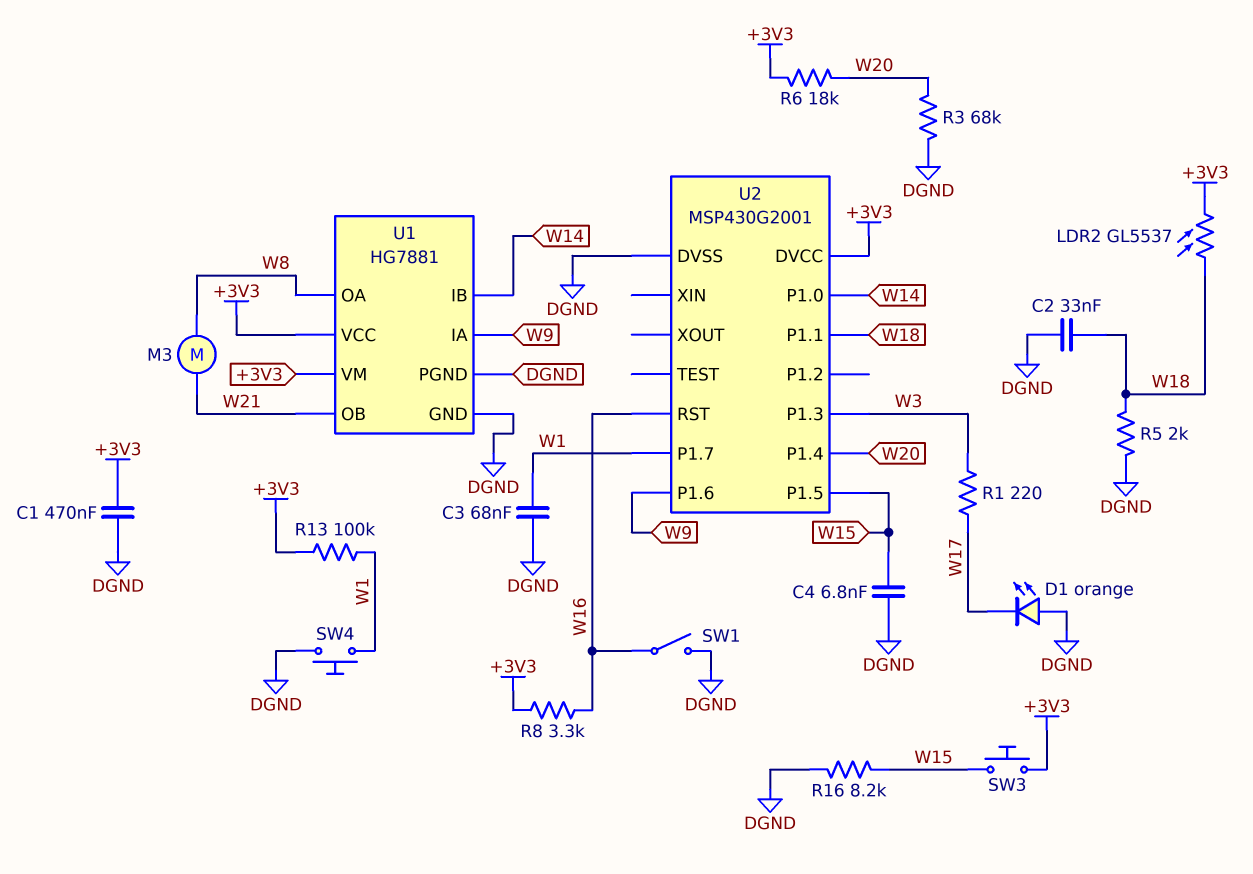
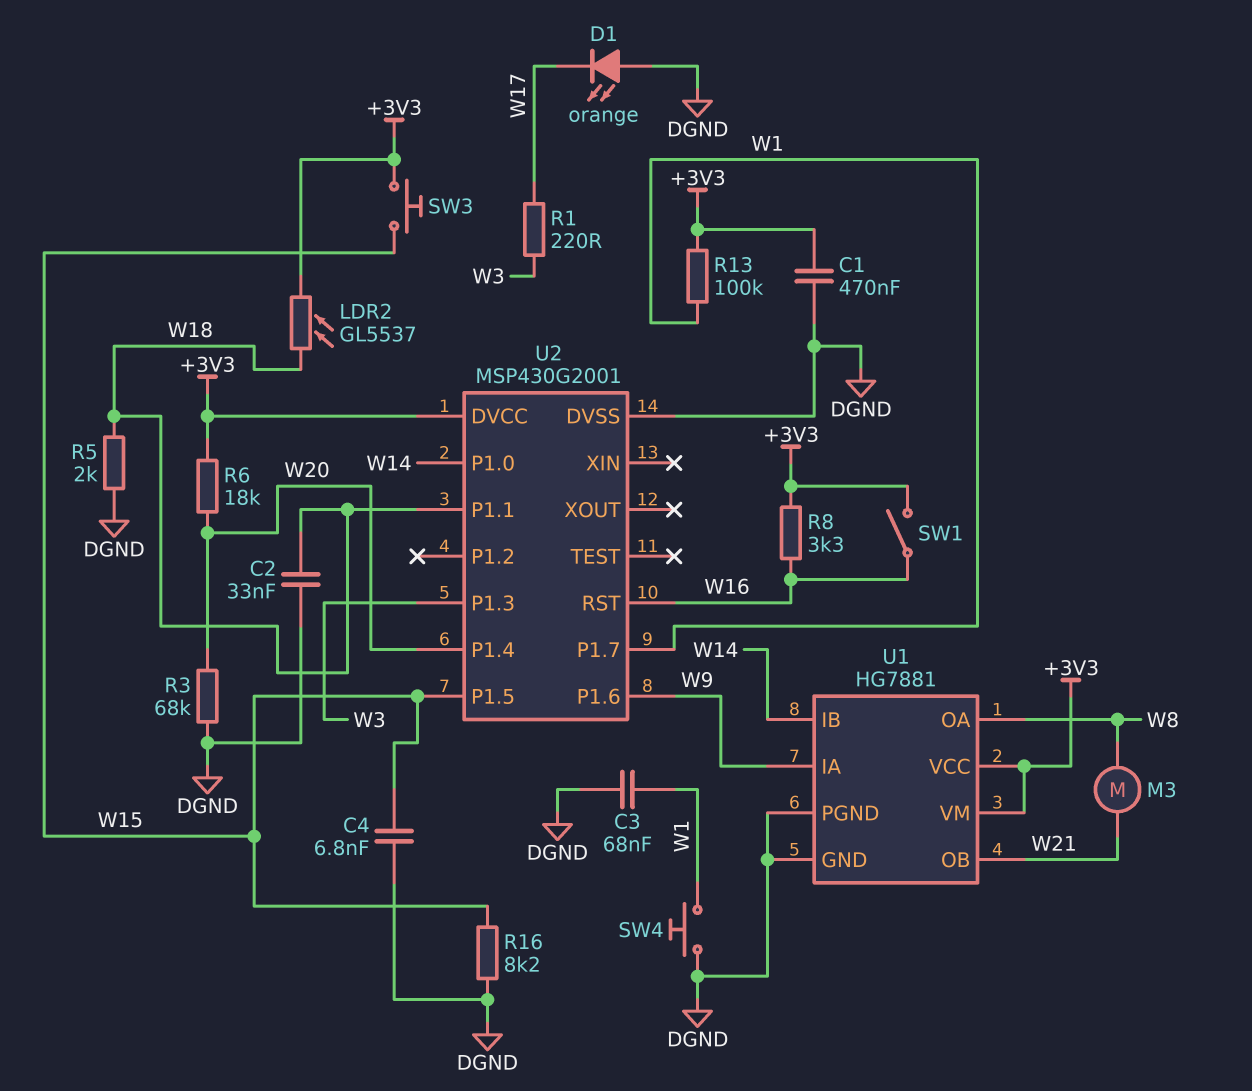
SW1: switch (DGND, W16) -> switch (+3V3, W16)

